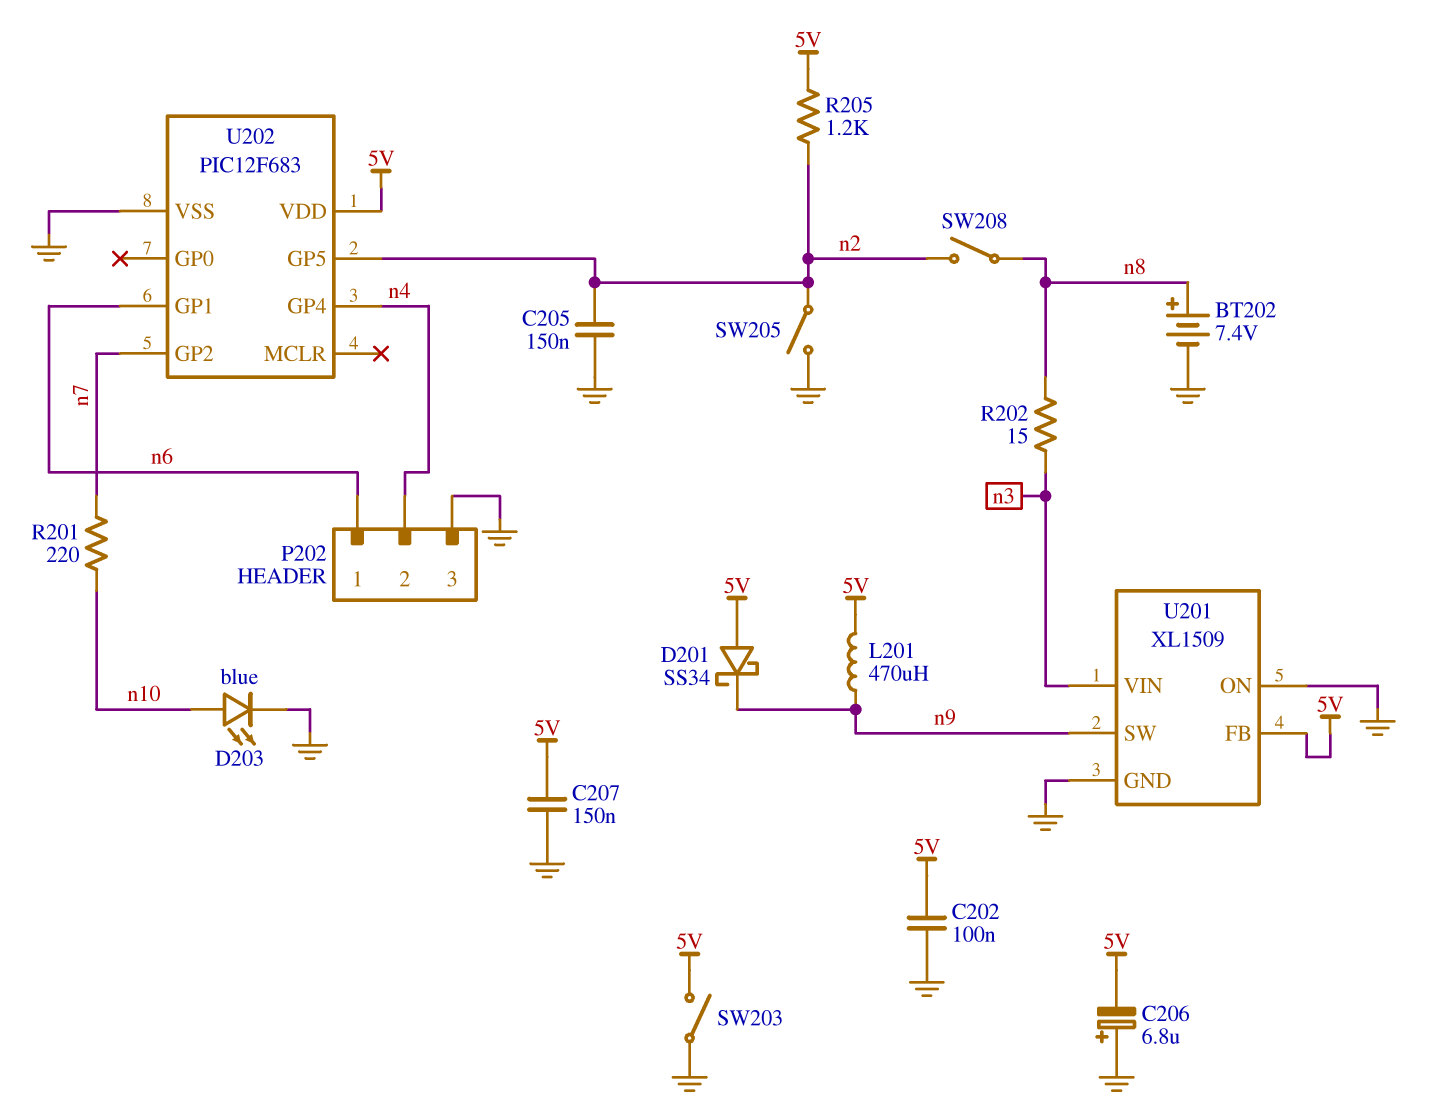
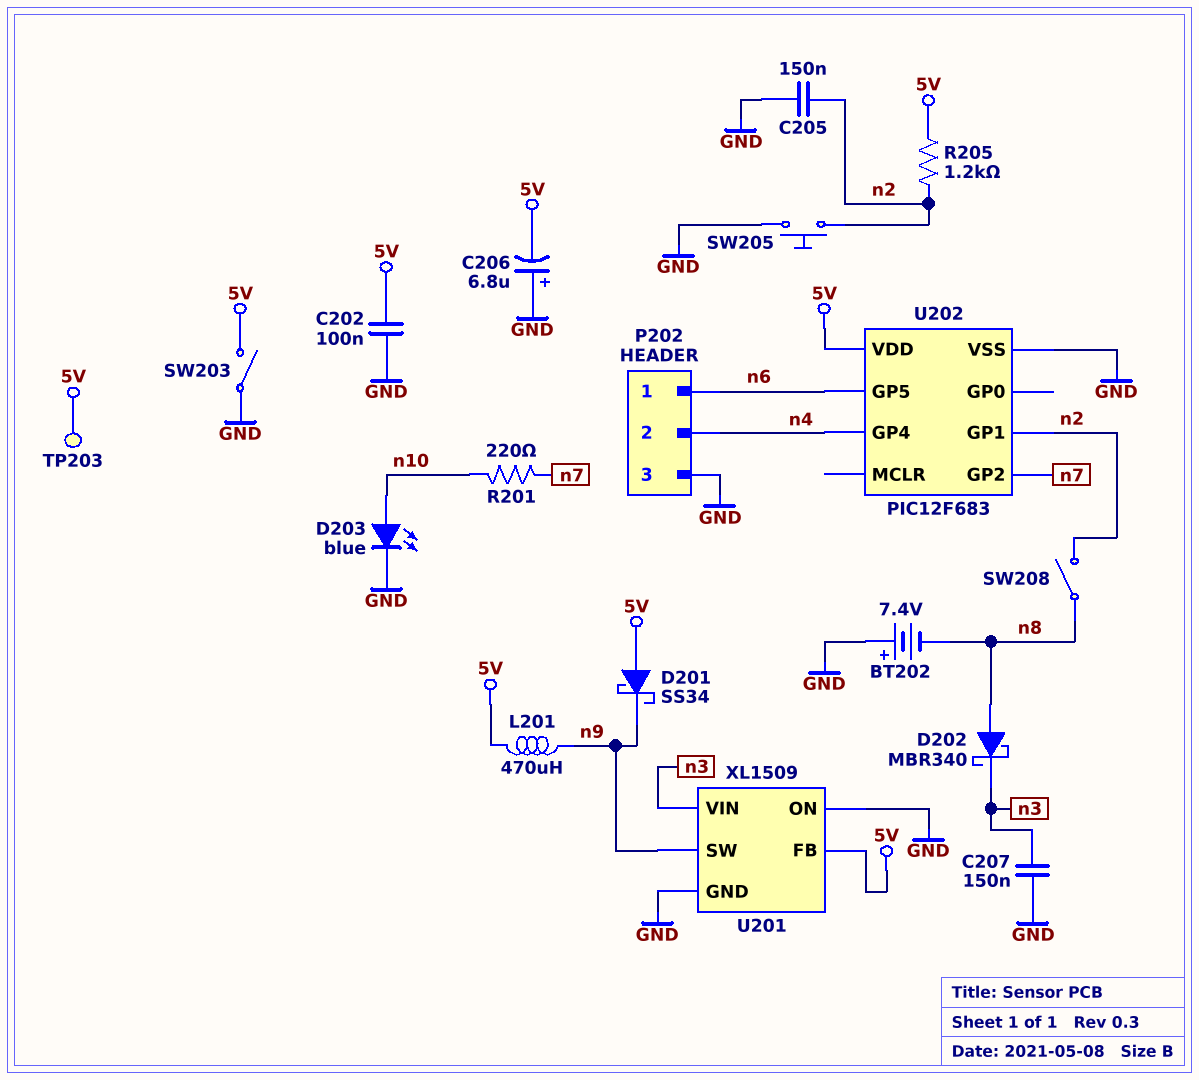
BT202: 7.4V (plus n8, minus GND) -> 7.4V (plus GND, minus n8)
C207: 150nF (5V, GND) -> 150nF (GND, n3)
D202: none -> schottky MBR340 (A n8, K n3)
R202: 15 (n3, n8) -> none
SW205: switch (GND, n2) -> button (GND, n2)
TP203: none -> test point (5V)
U202 pin GP1: n6 -> n2
U202 pin GP5: n2 -> n6

